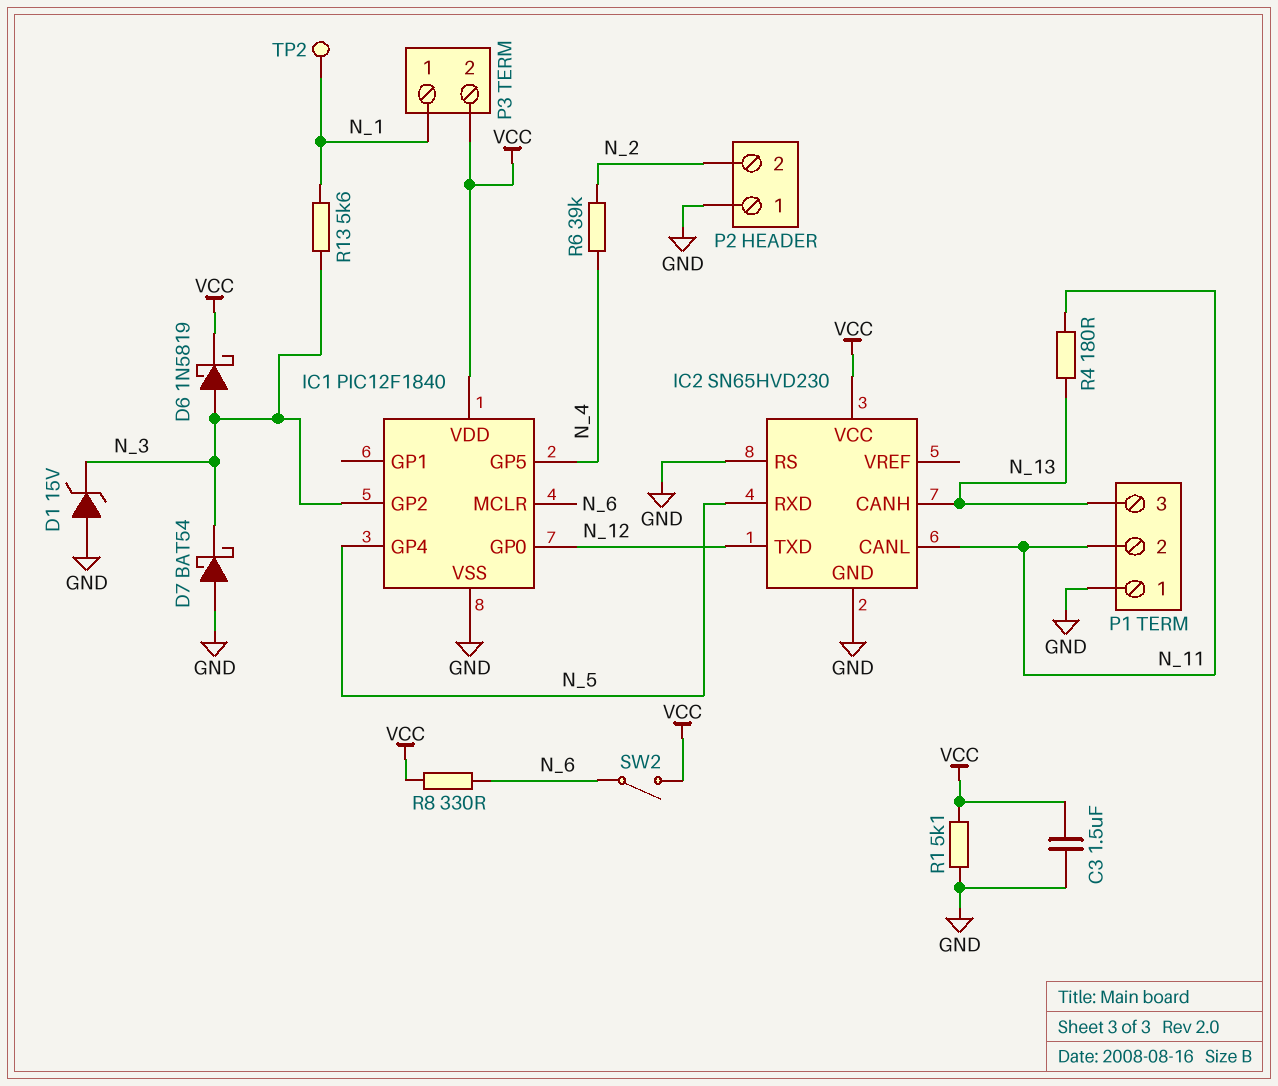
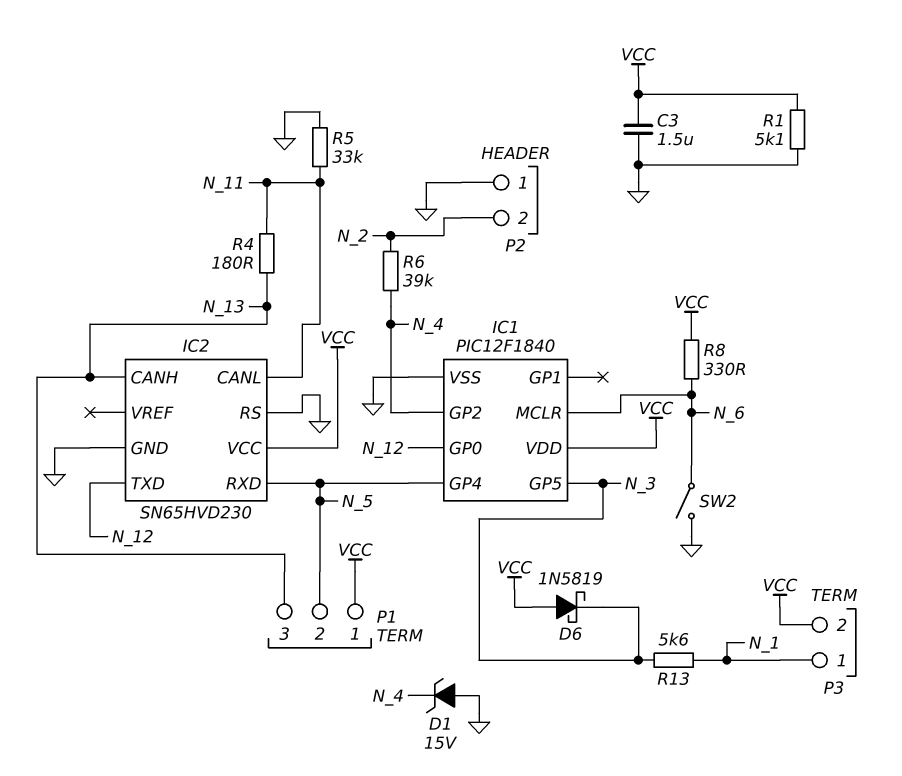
D1: zener 15V (A GND, K N_3) -> zener 15V (A GND, K N_4)
D6: schottky 1N5819 (A N_3, K VCC) -> schottky 1N5819 (A VCC, K N_3)
D7: schottky BAT54 (A GND, K N_3) -> none
IC1 pin GP2: N_3 -> N_4
IC1 pin GP5: N_4 -> N_3
P1 pin 1: GND -> VCC
P1 pin 2: N_11 -> N_5
R5: none -> 33k (GND, N_11)
SW2: switch (N_6, VCC) -> switch (GND, N_6)
TP2: test point (N_1) -> none

